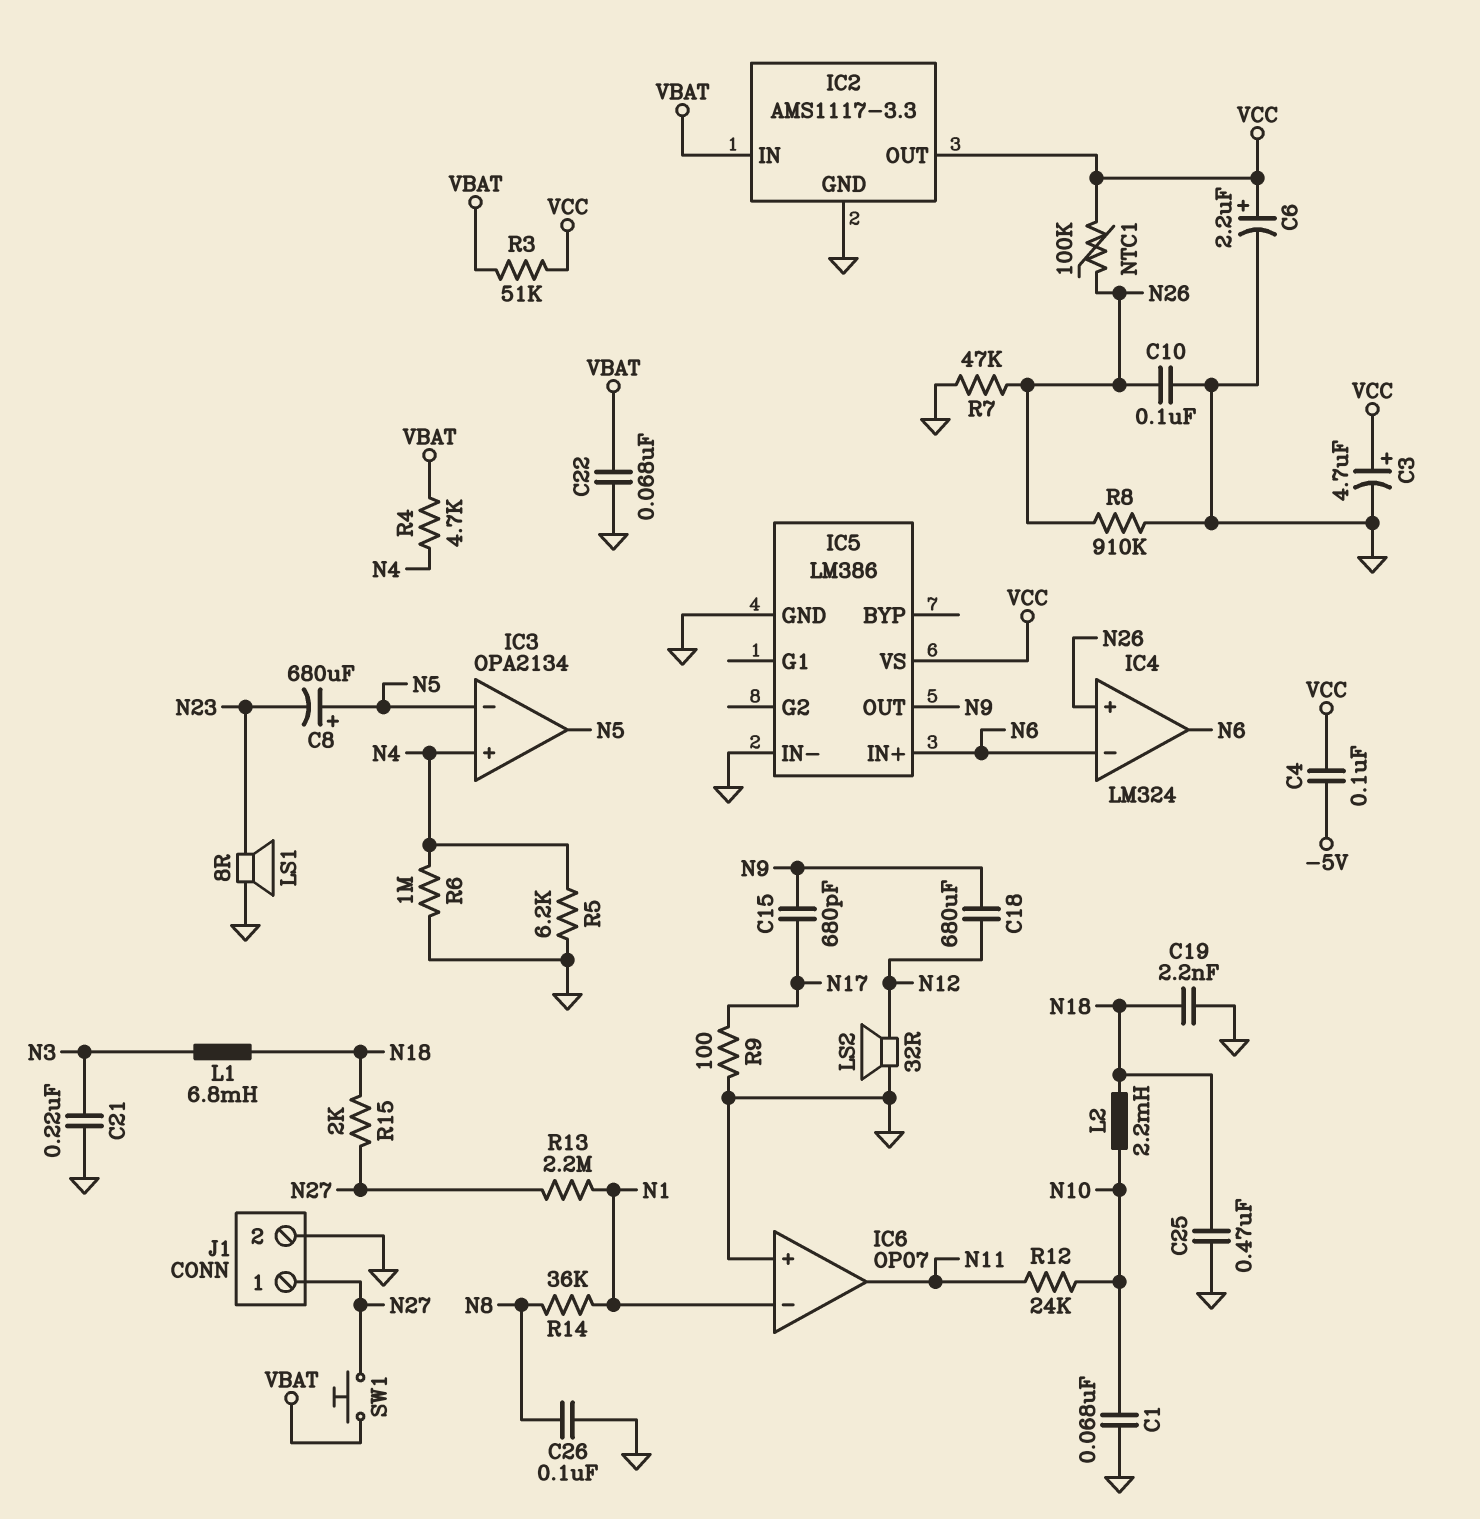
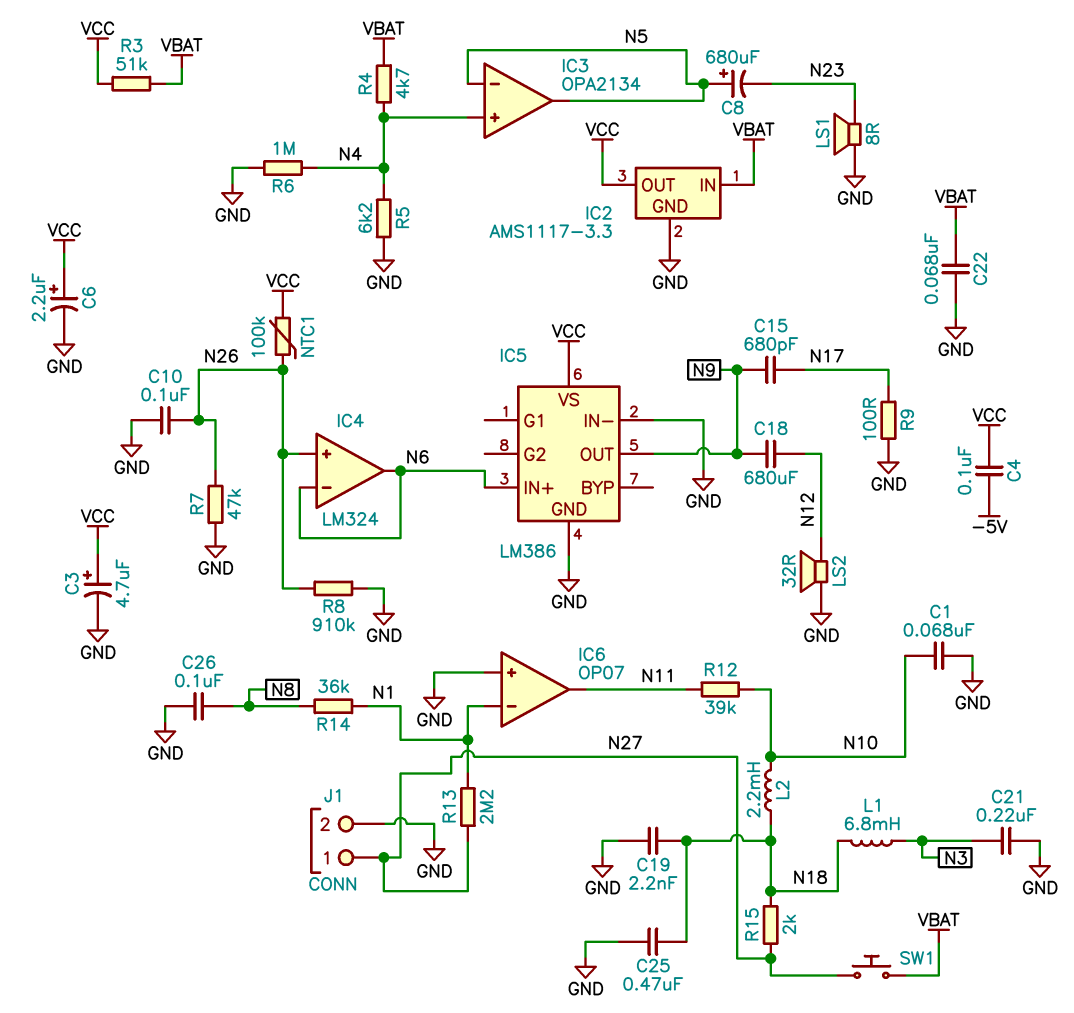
R12: 24k (N10, N11) -> 39k (N10, N11)

